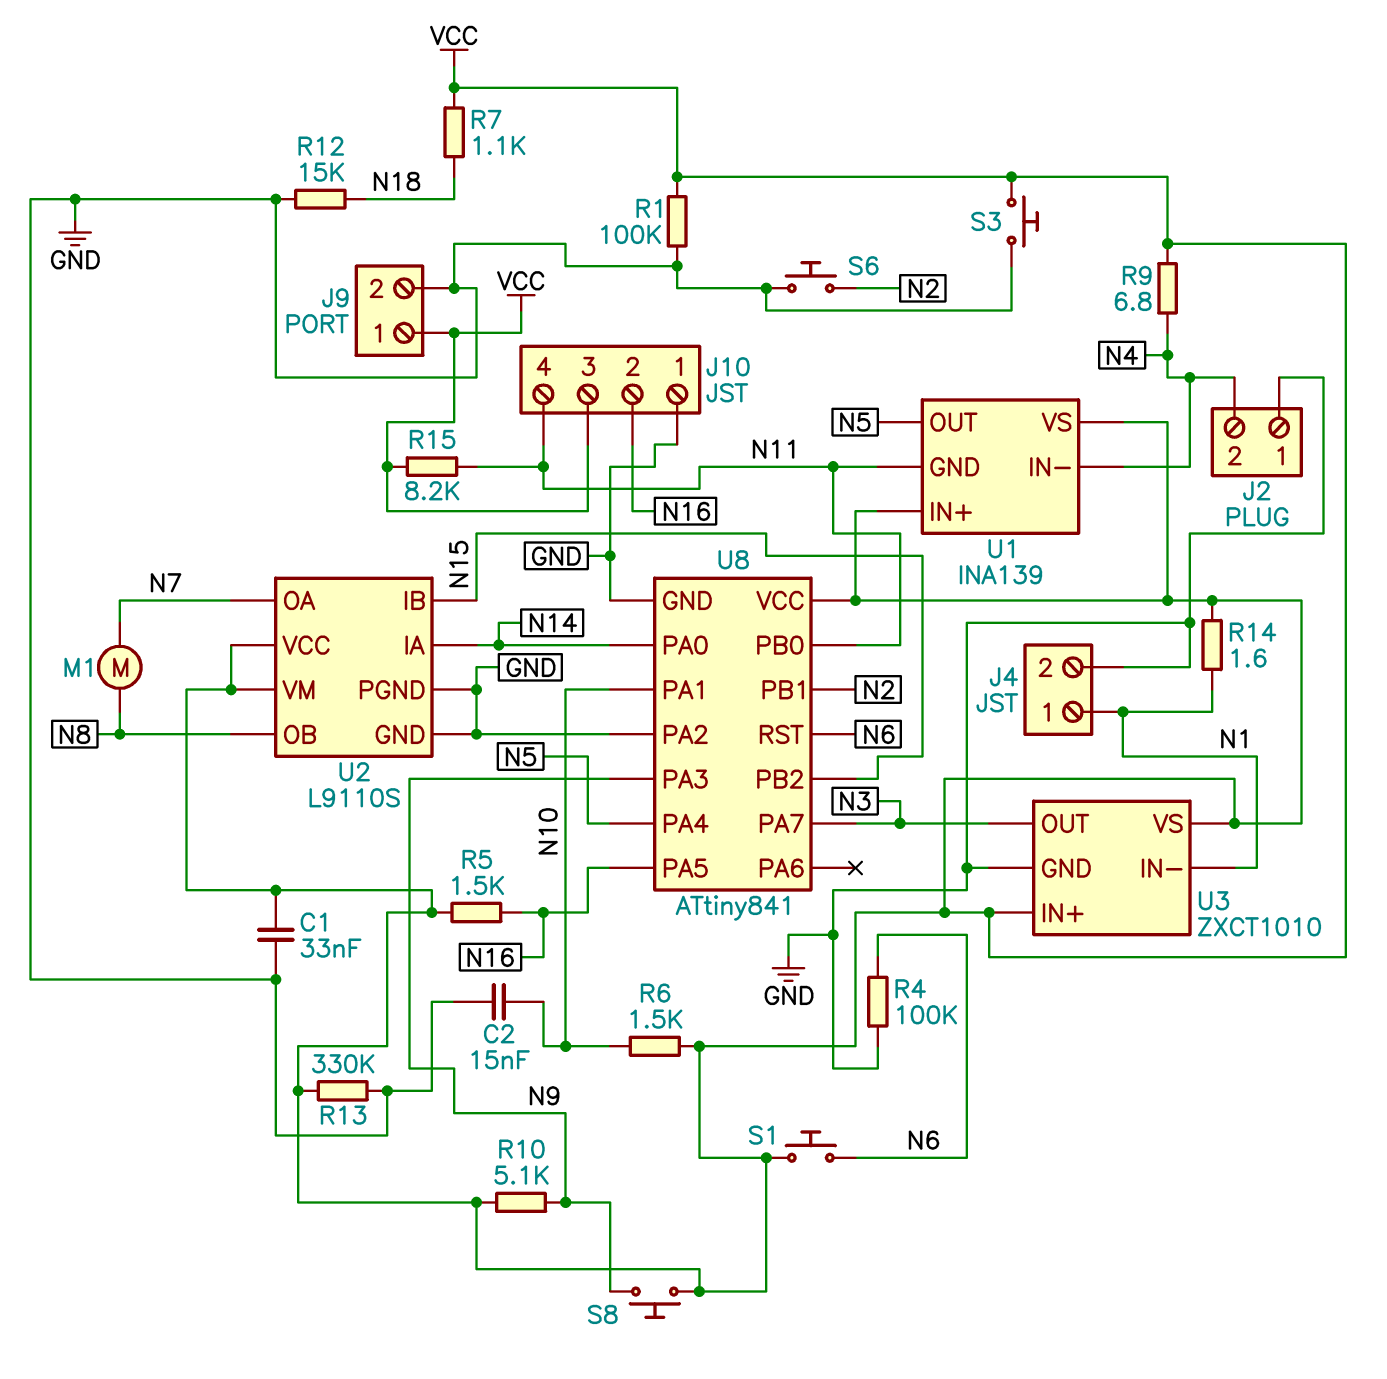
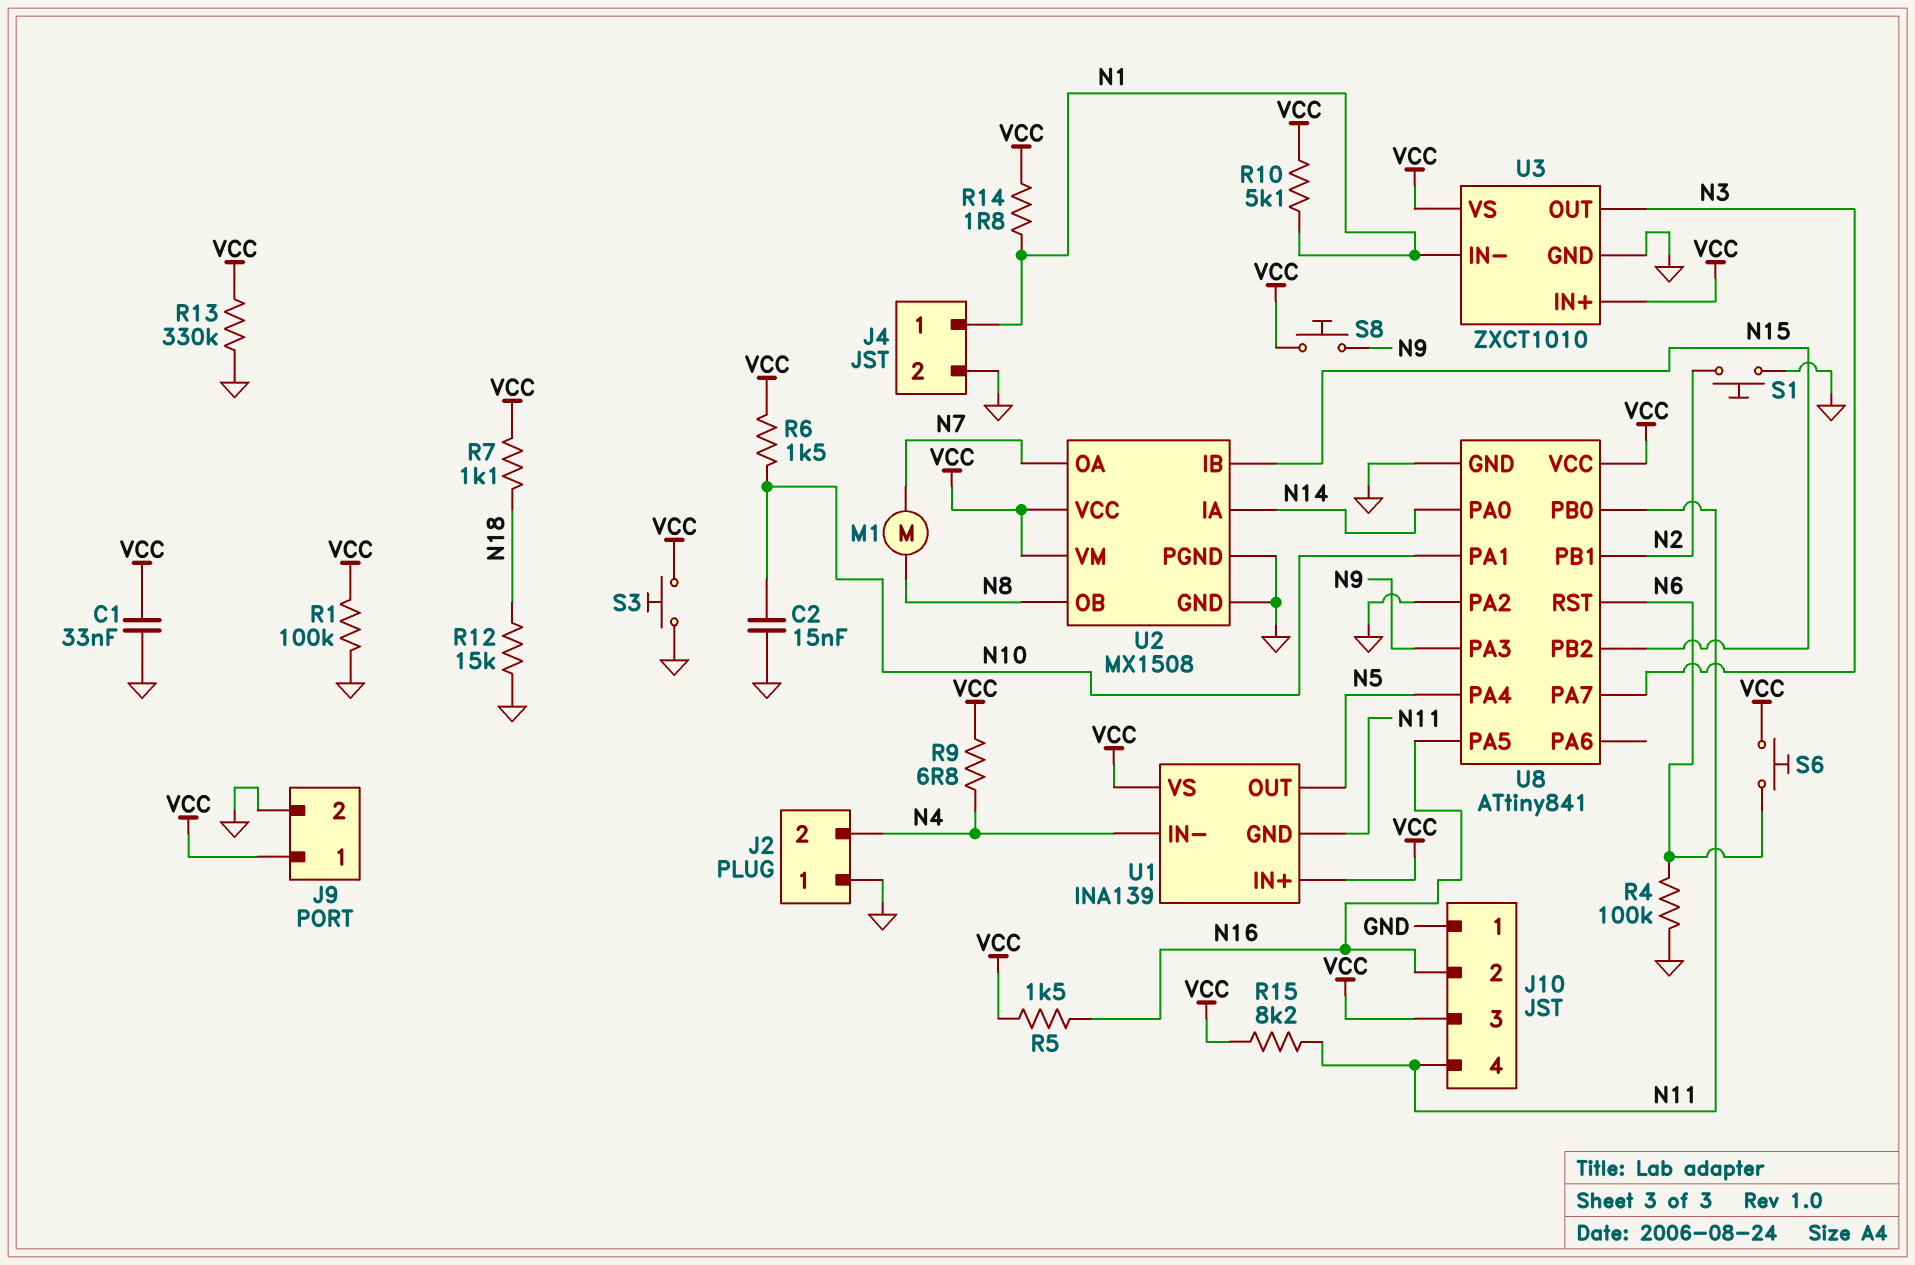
R10: 5.1k (N9, VCC) -> 5.1k (N1, VCC)
R14: 1.6 (N1, VCC) -> 1.8 (N1, VCC)
S1: button (N6, VCC) -> button (GND, N2)
S6: button (GND, N2) -> button (N6, VCC)
U2: L9110S -> MX1508

